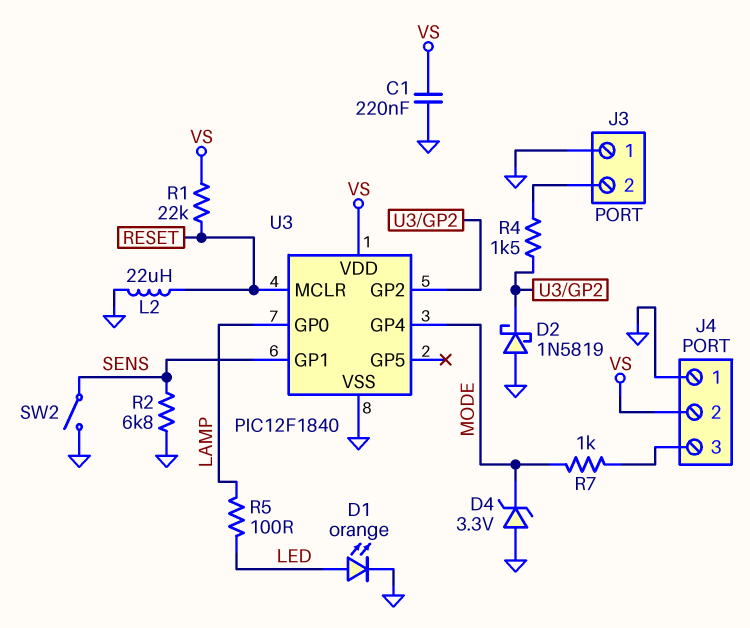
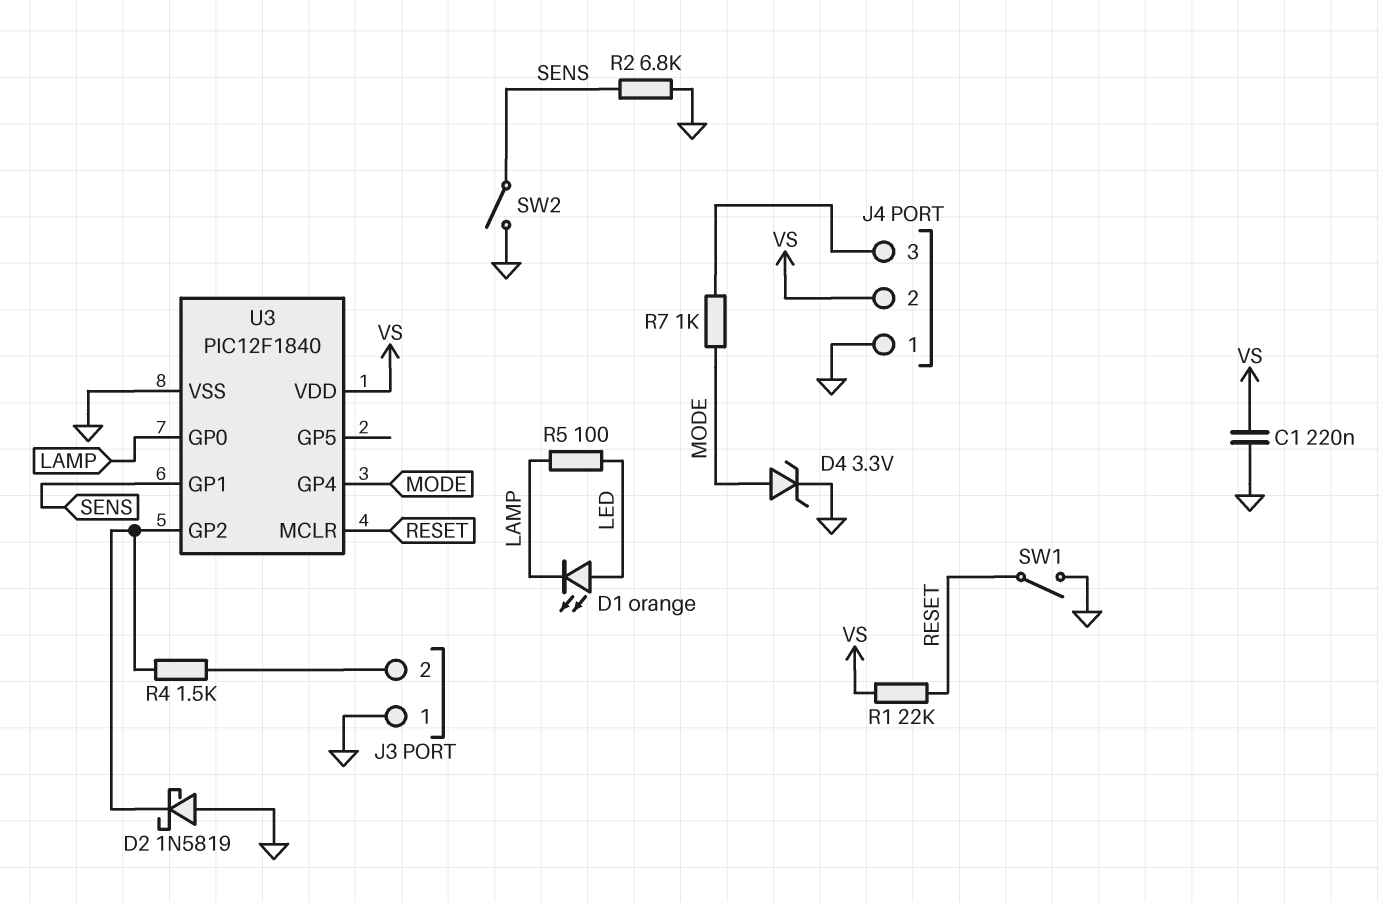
D1: LED orange (A LED, K GND) -> LED orange (A LED, K LAMP)
D4: zener 3.3V (A GND, K MODE) -> zener 3.3V (A MODE, K GND)
L2: 22uH (GND, RESET) -> none
SW1: none -> switch (GND, RESET)

